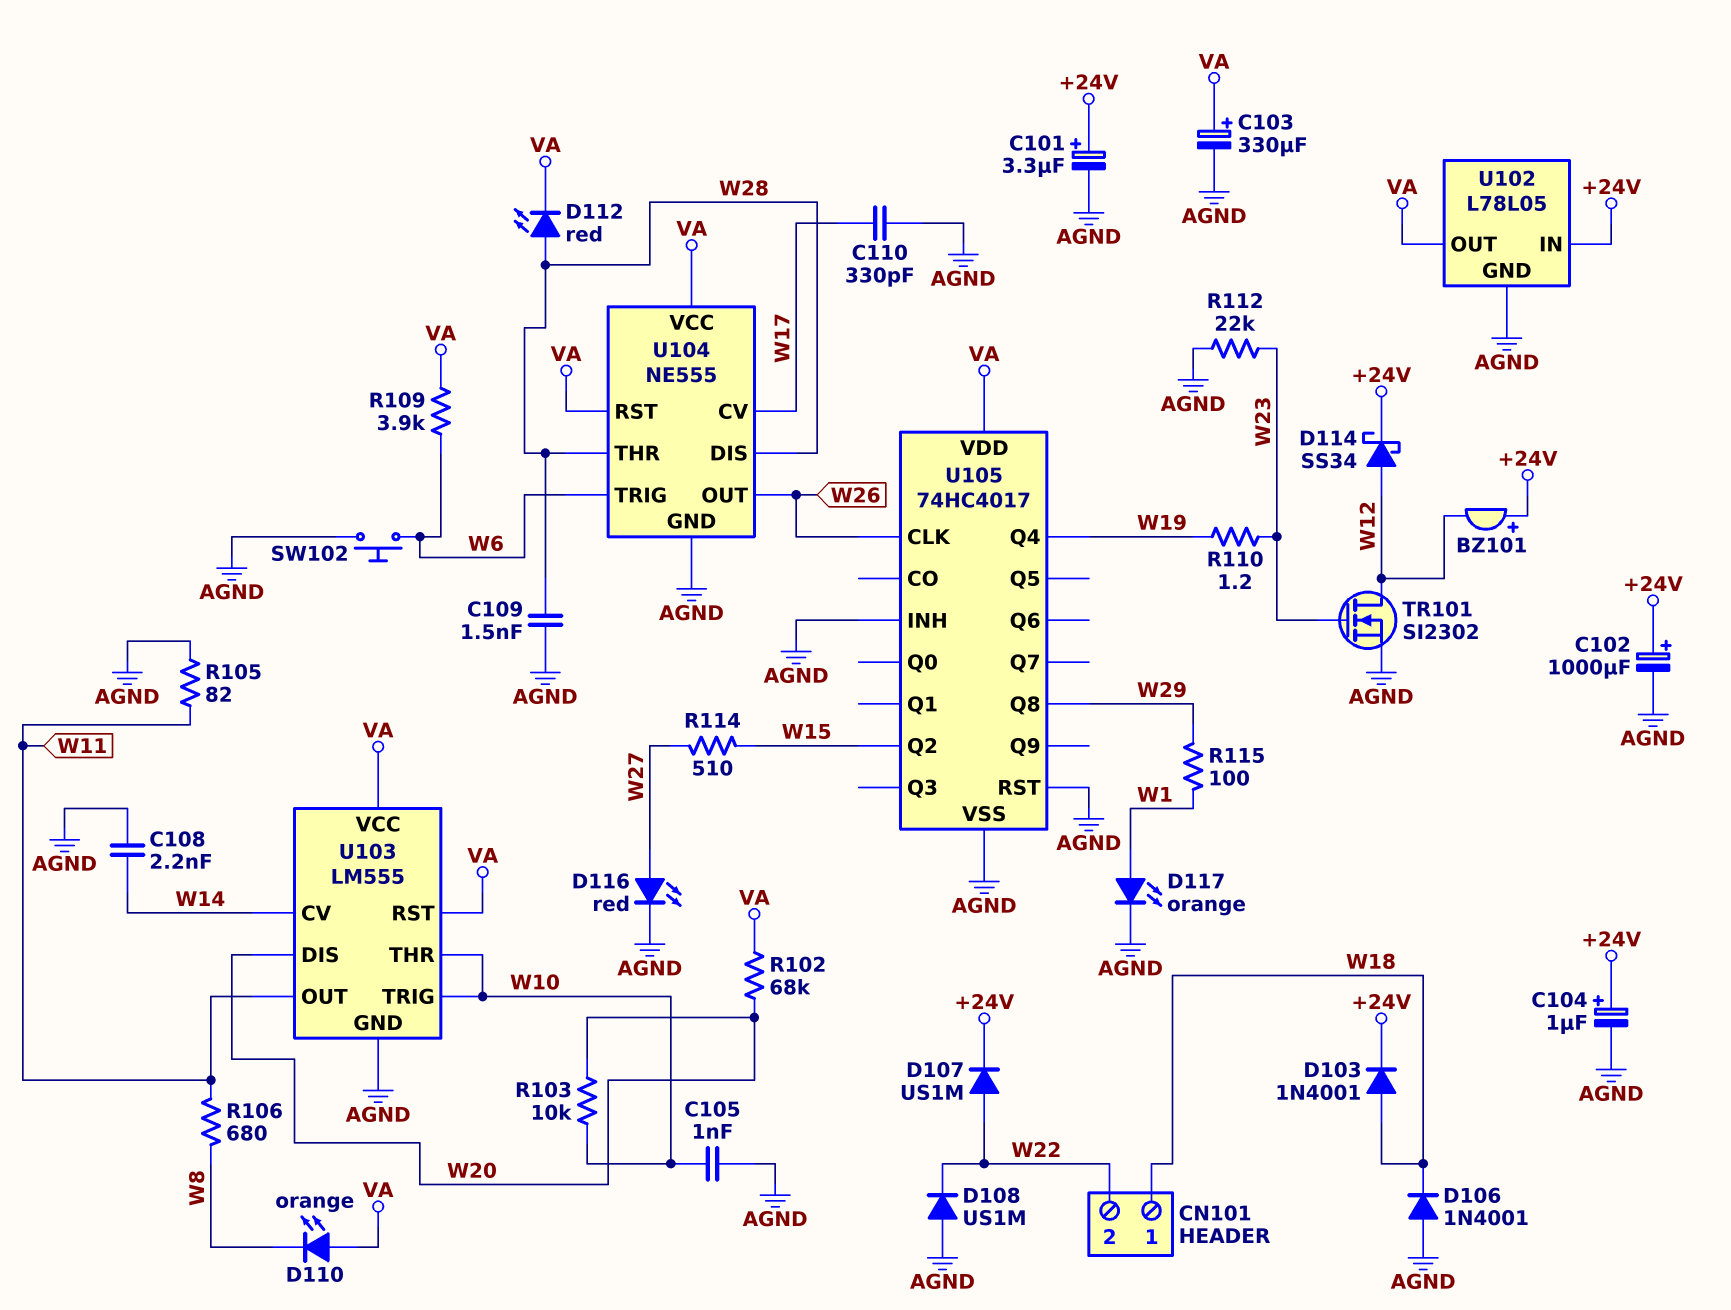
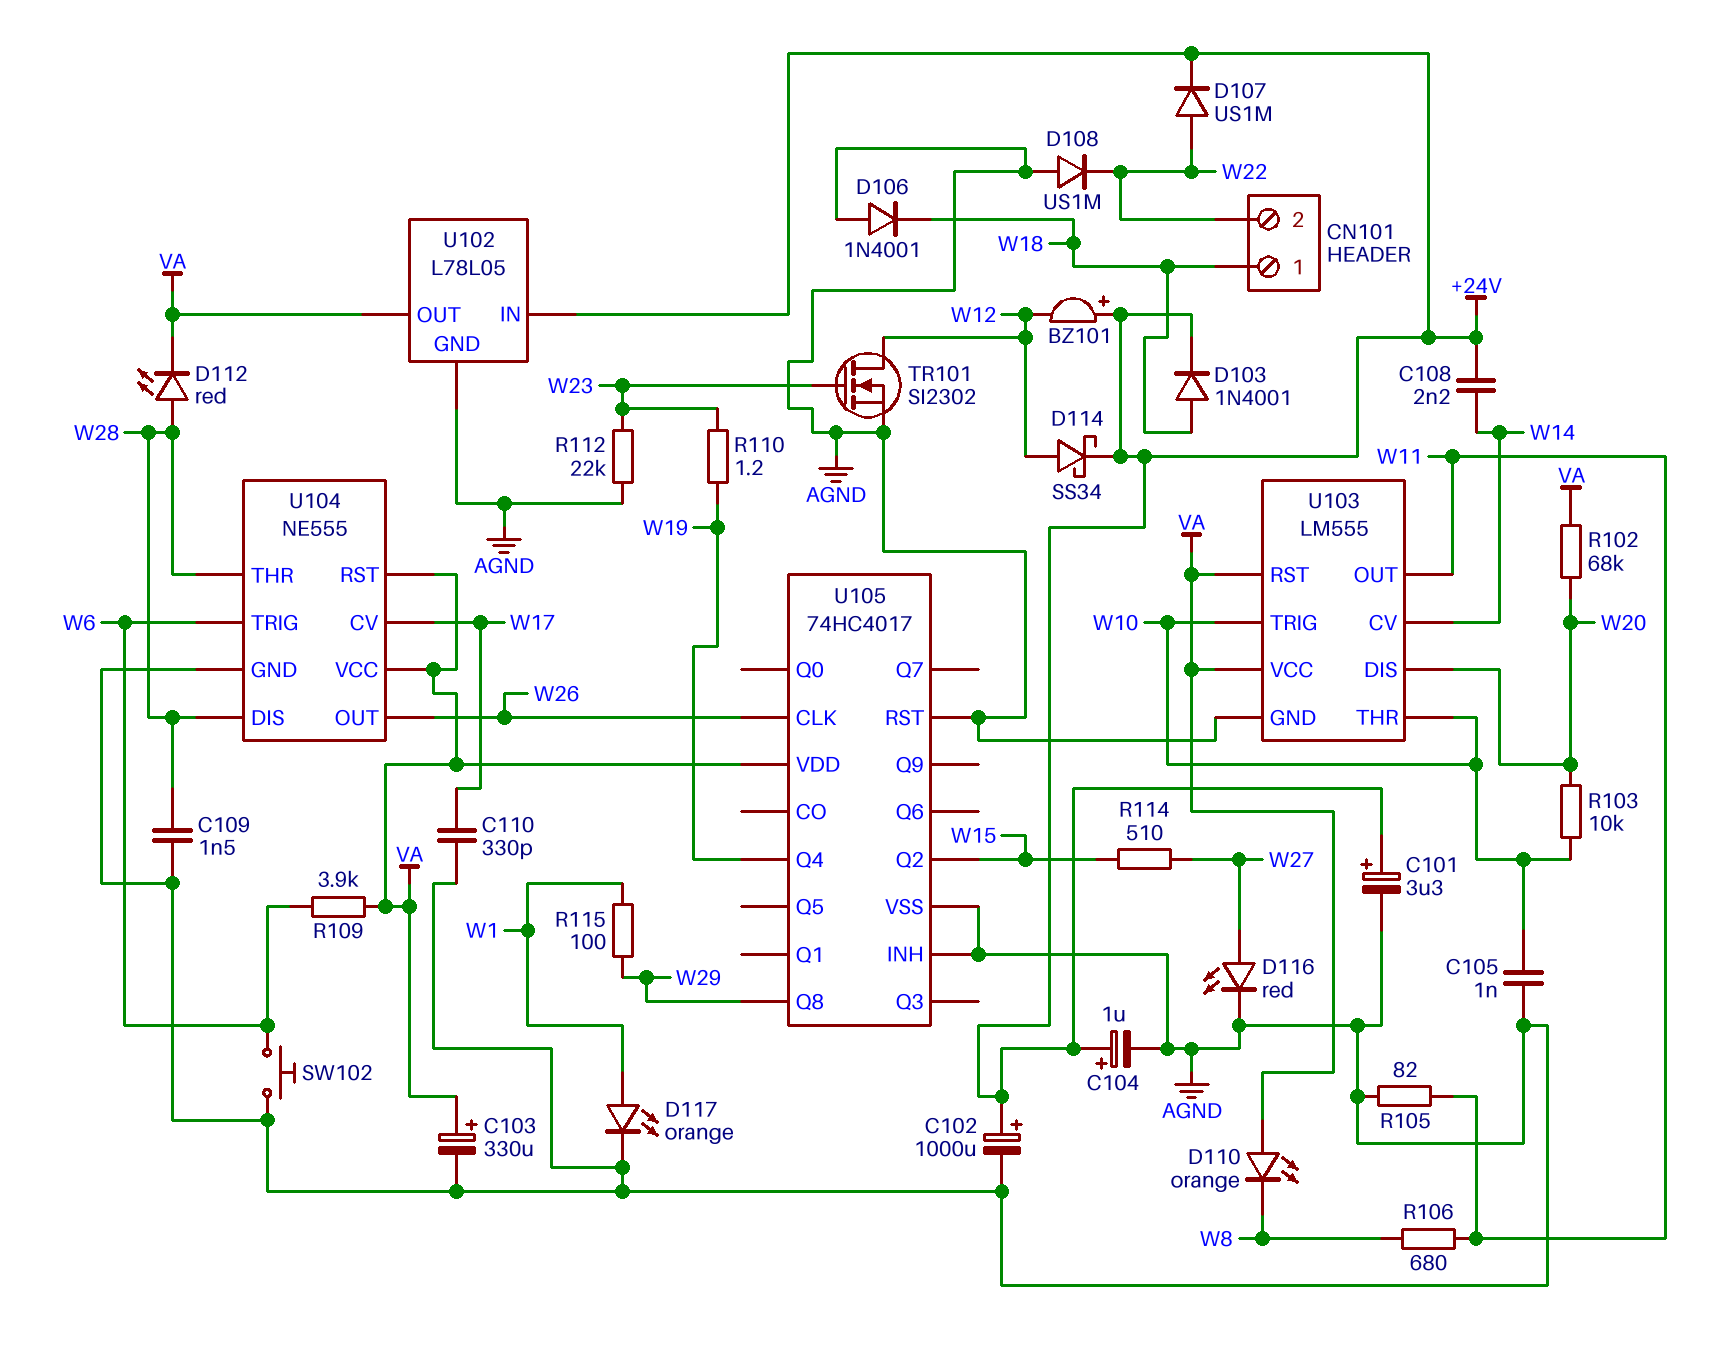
C108: 2.2nF (AGND, W14) -> 2.2nF (+24V, W14)

